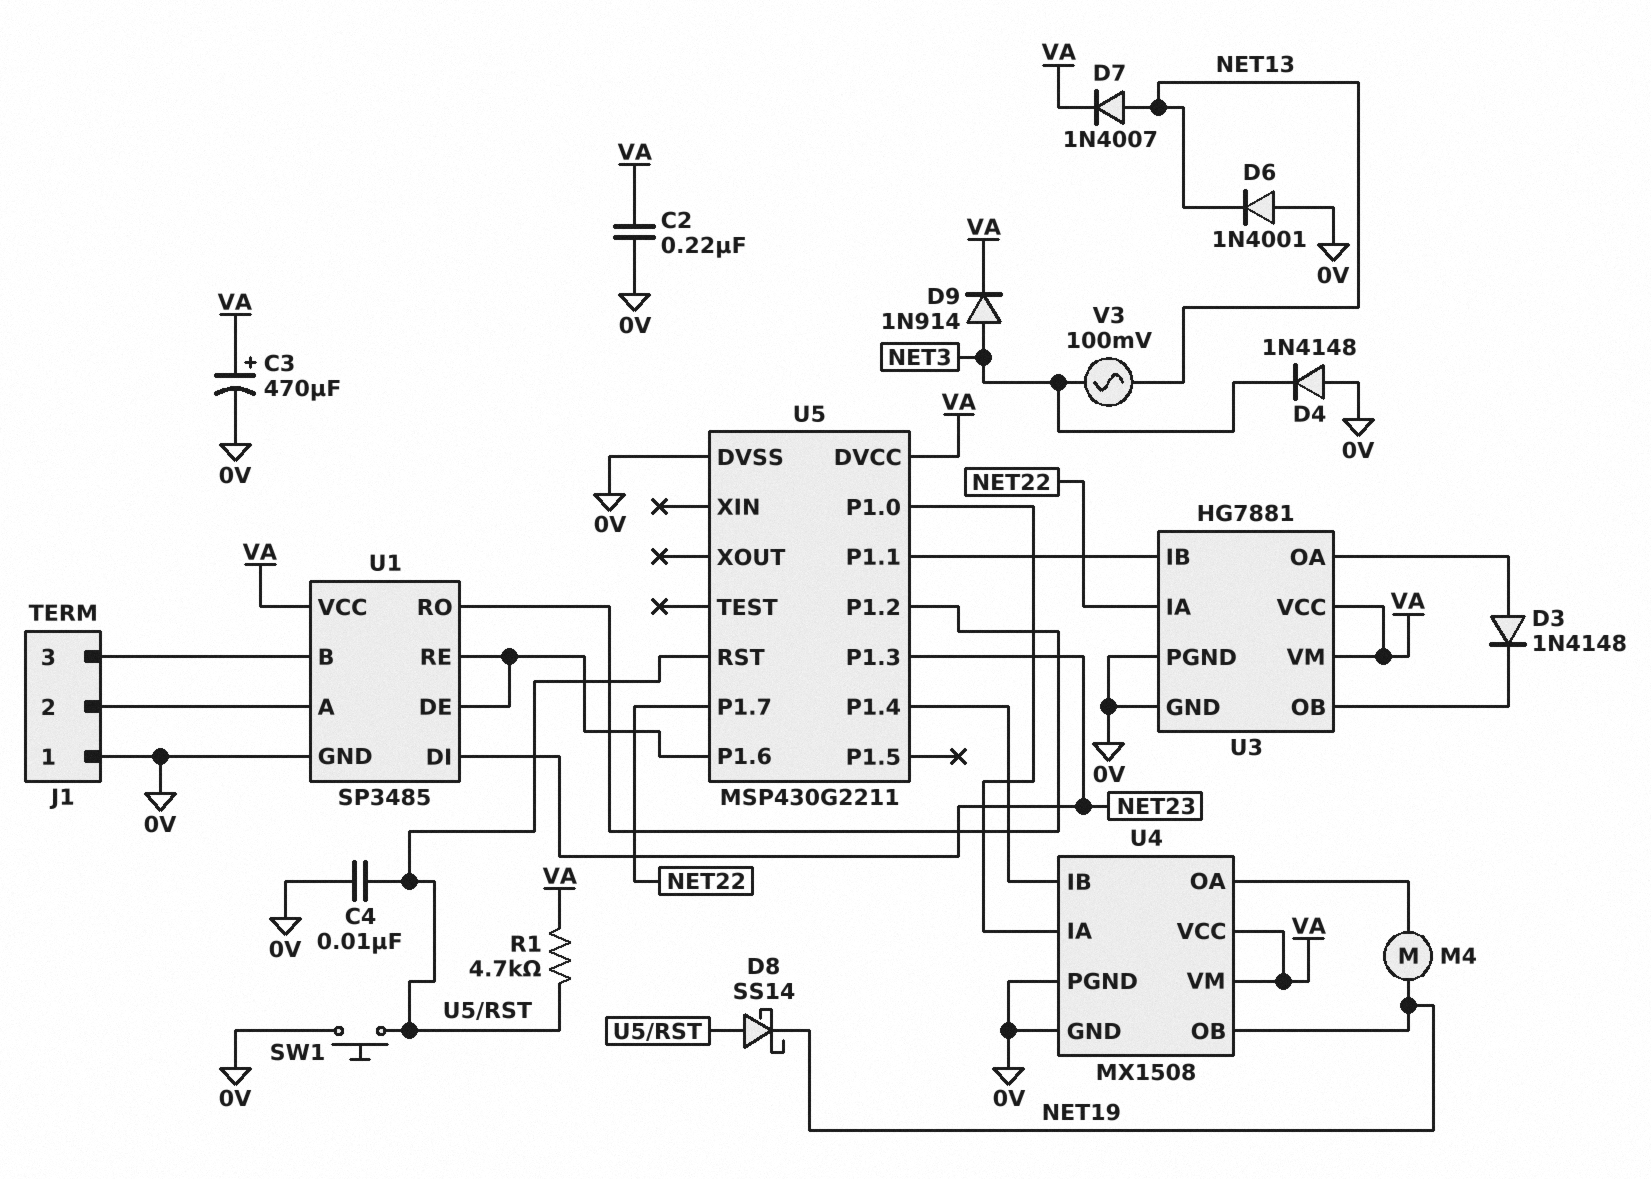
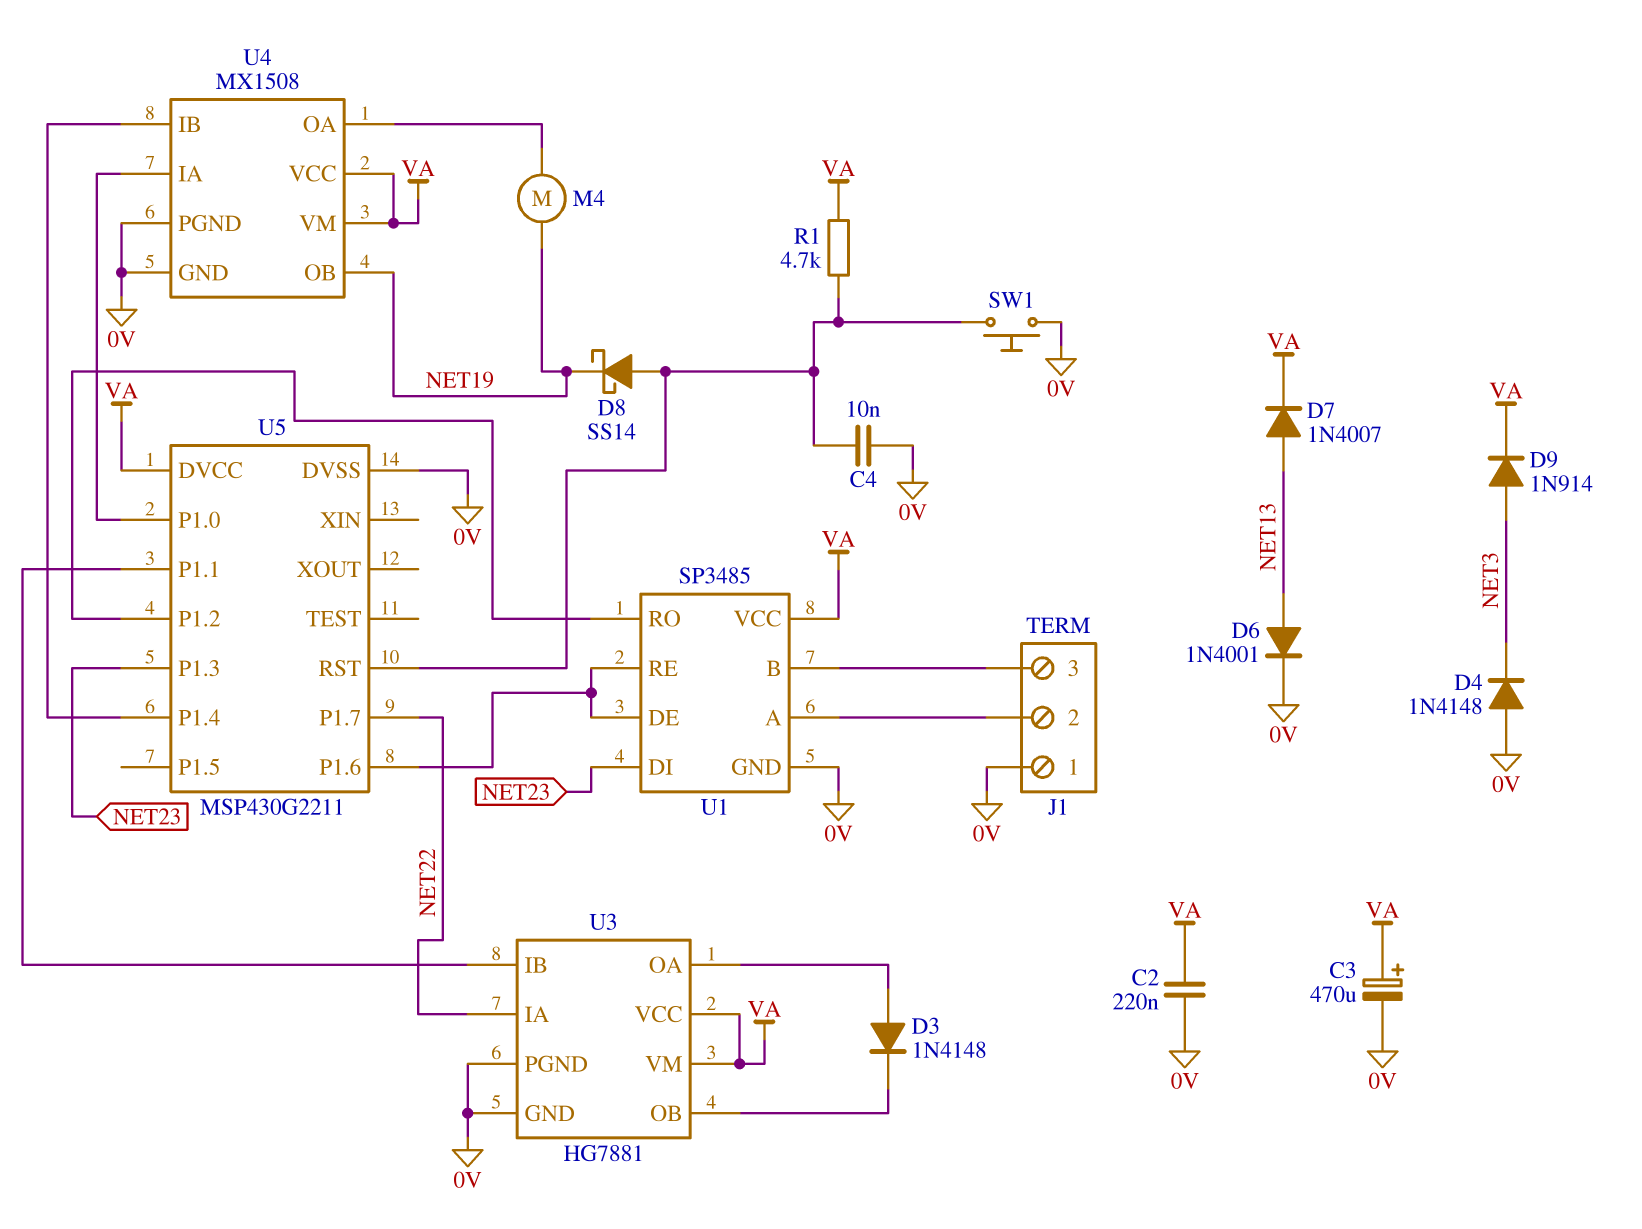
D6: diode 1N4001 (A 0V, K NET13) -> diode 1N4001 (A NET13, K 0V)
V3: AC 100mV (NET3, NET13) -> none

